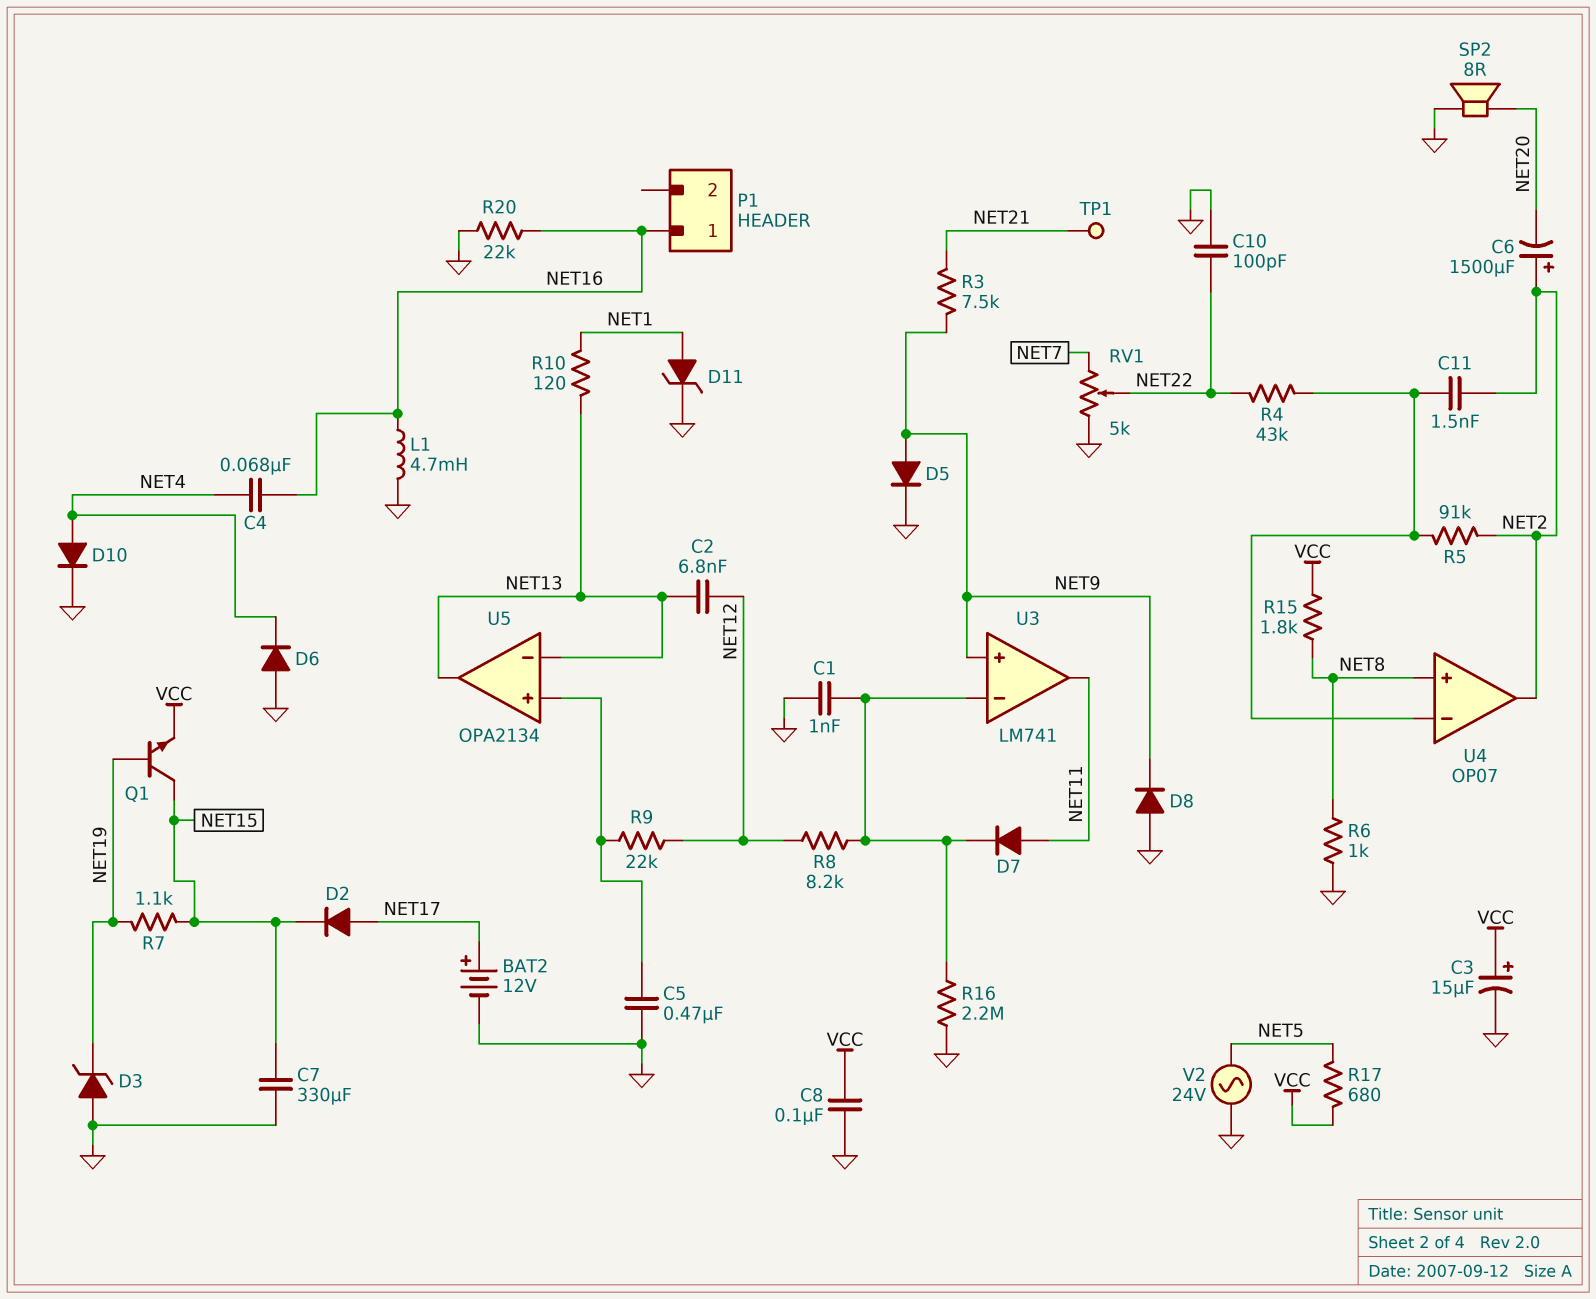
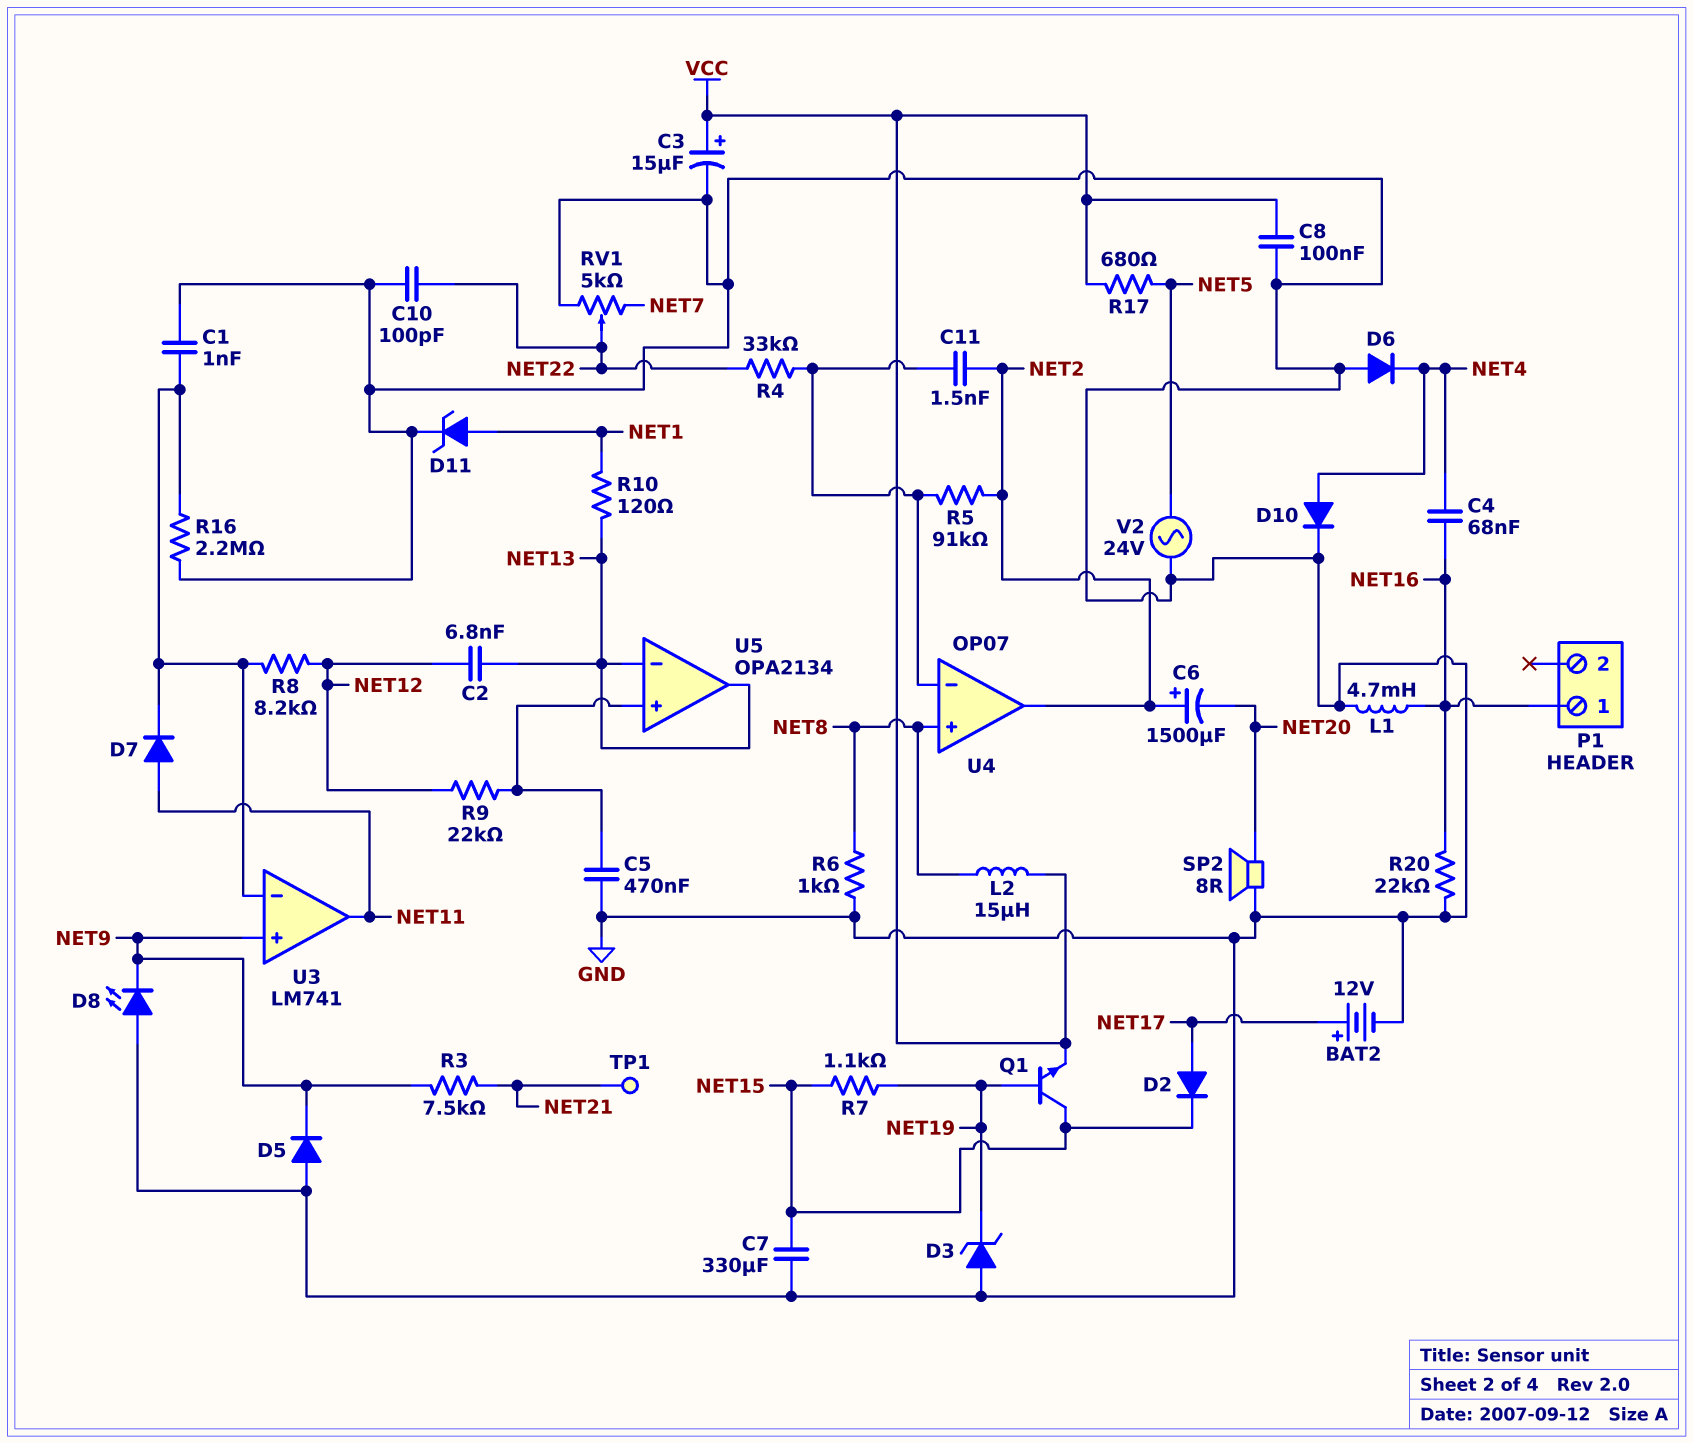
D5: diode (A NET9, K GND) -> diode (A GND, K NET9)
D8: diode (A GND, K NET9) -> LED (A GND, K NET9)
L2: none -> 15uH (NET8, VCC)
R4: 43k (NET22, U4/in-) -> 33k (NET22, U4/in-)
R15: 1.8k (NET8, VCC) -> none

